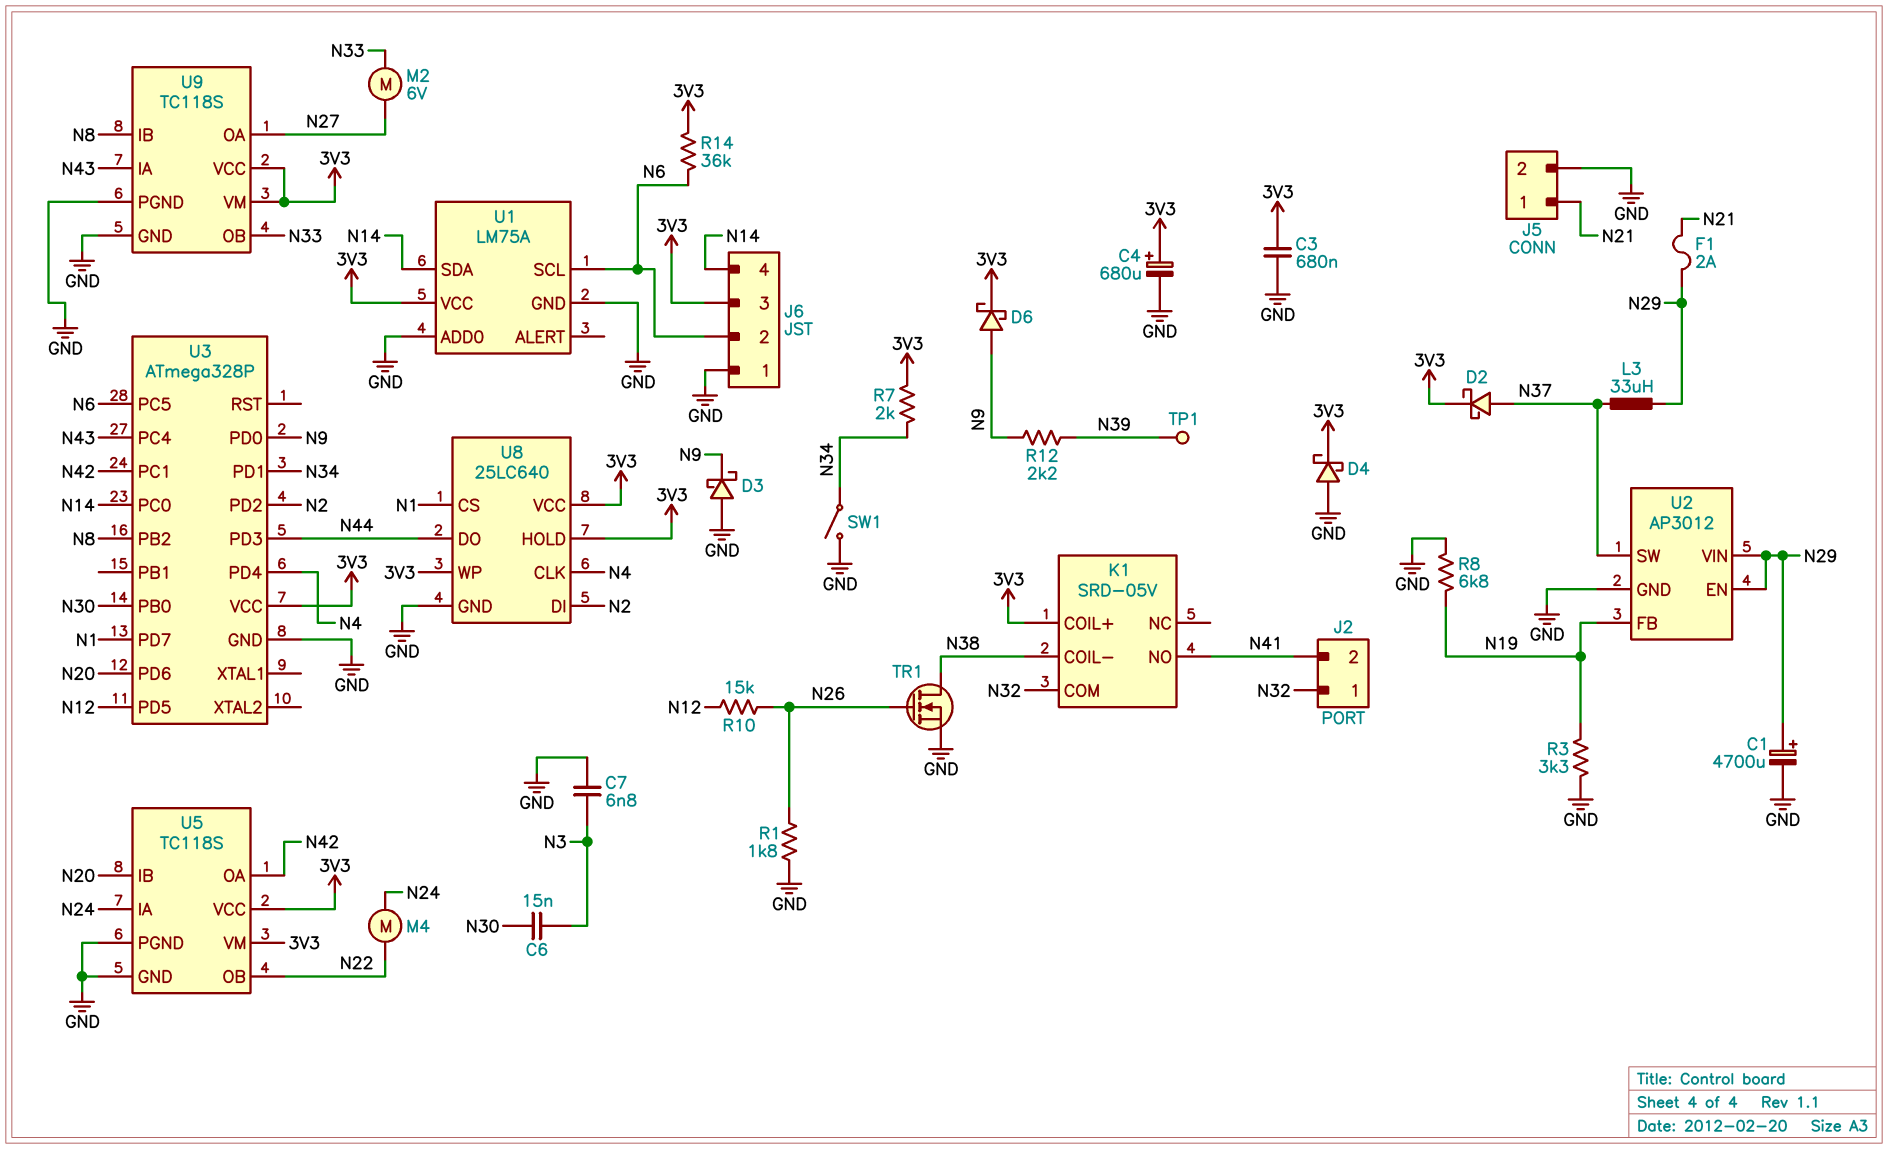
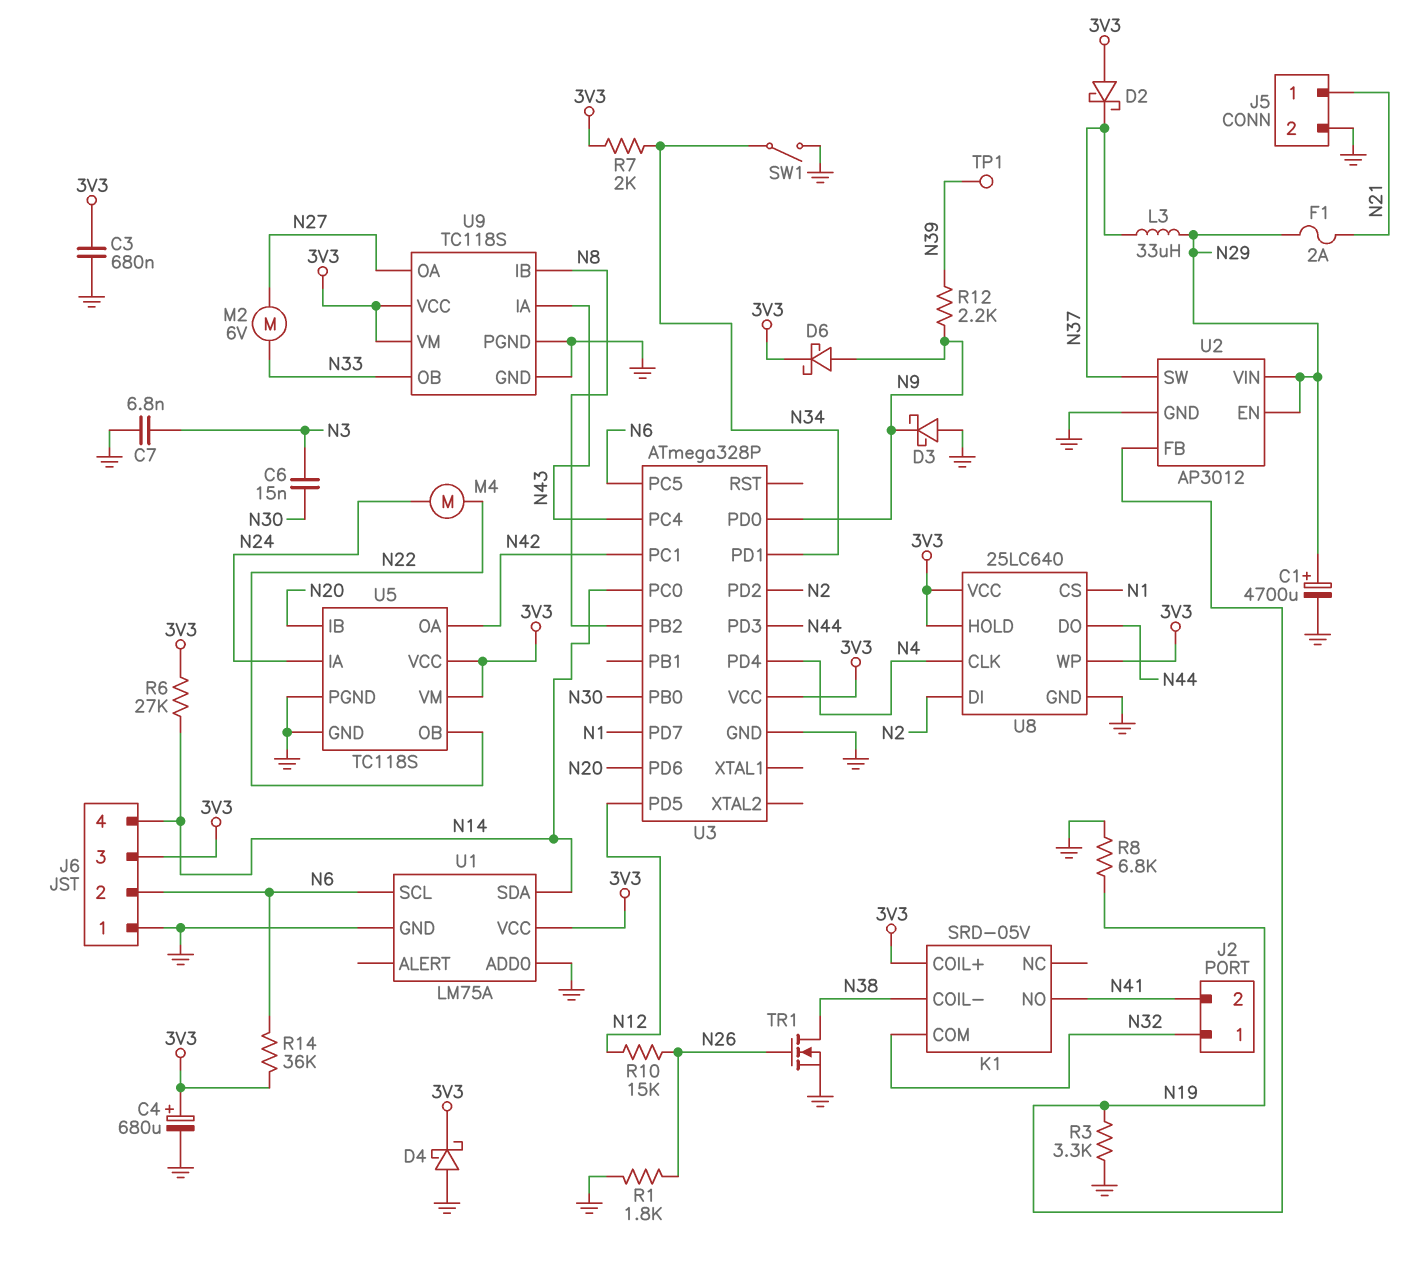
D2: schottky (A N37, K 3V3) -> schottky (A 3V3, K N37)
R6: none -> 27k (3V3, N14)

